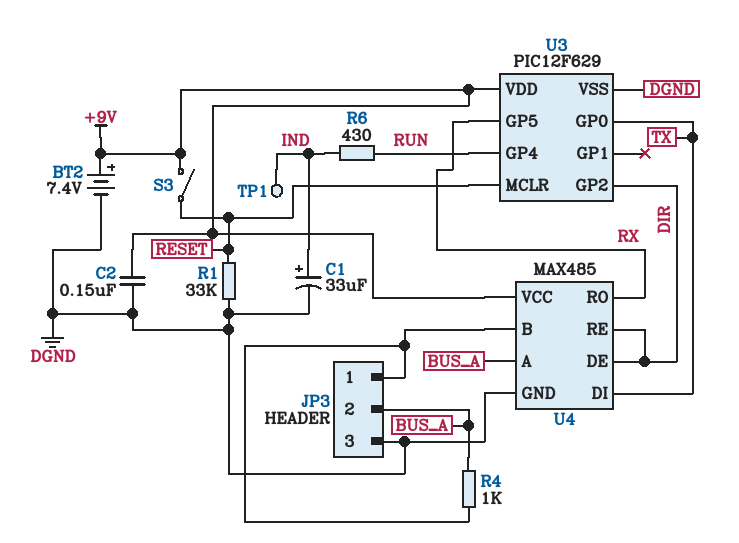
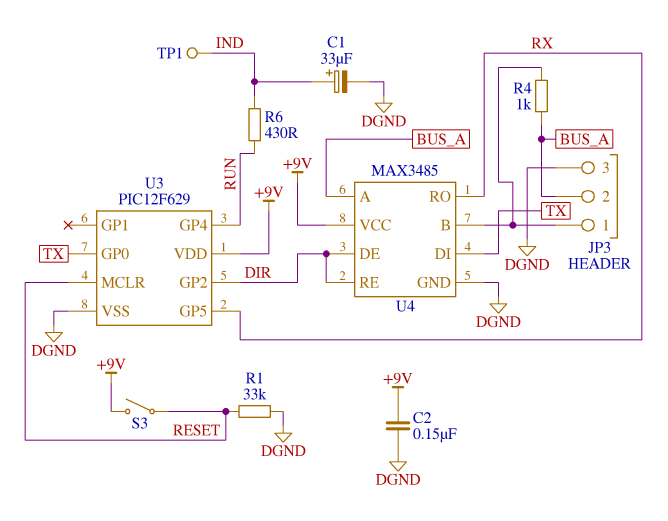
BT2: 7.4V (plus +9V, minus DGND) -> none
U4: MAX485 -> MAX3485

